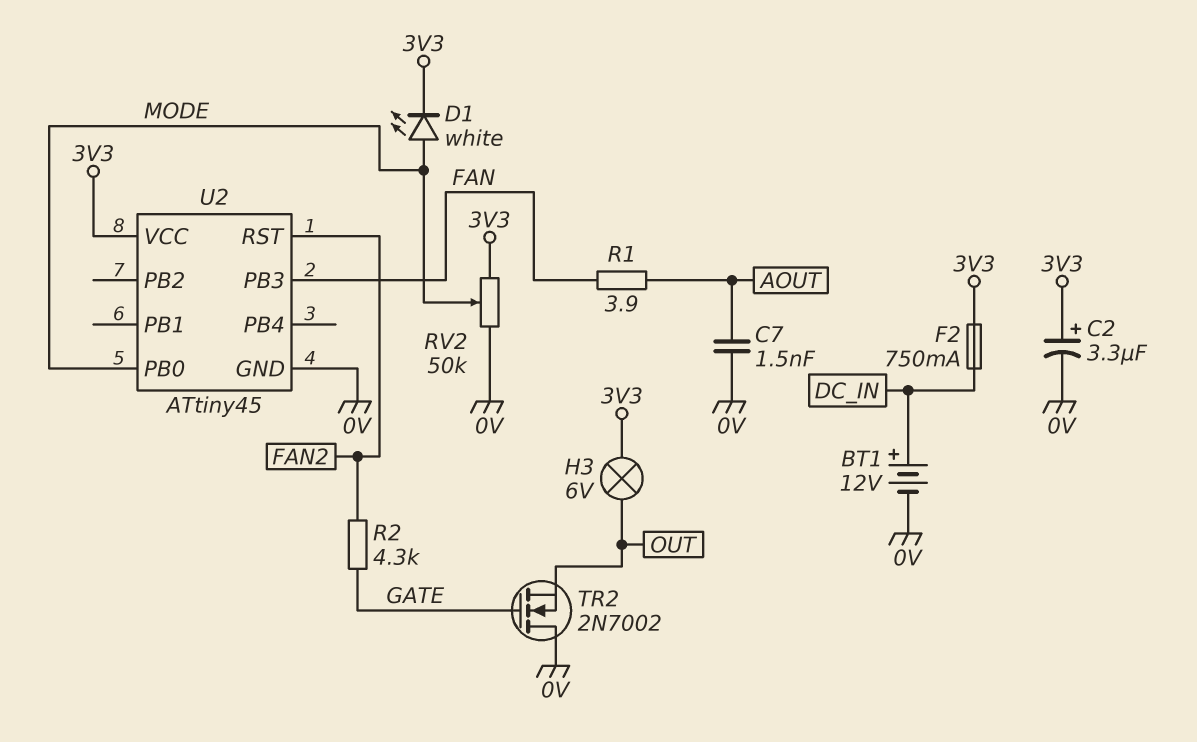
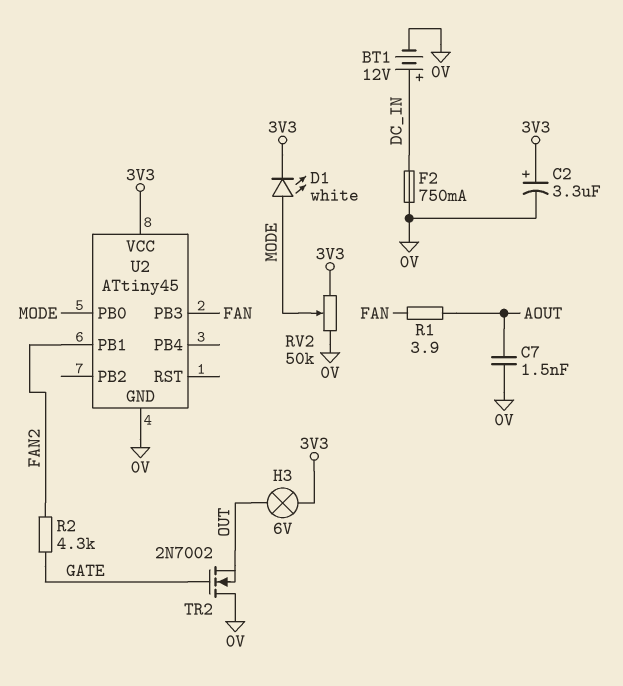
F2: 750mA (3V3, DC_IN) -> 750mA (0V, DC_IN)
U2 pin PB1: none -> FAN2
U2 pin RST: FAN2 -> none

